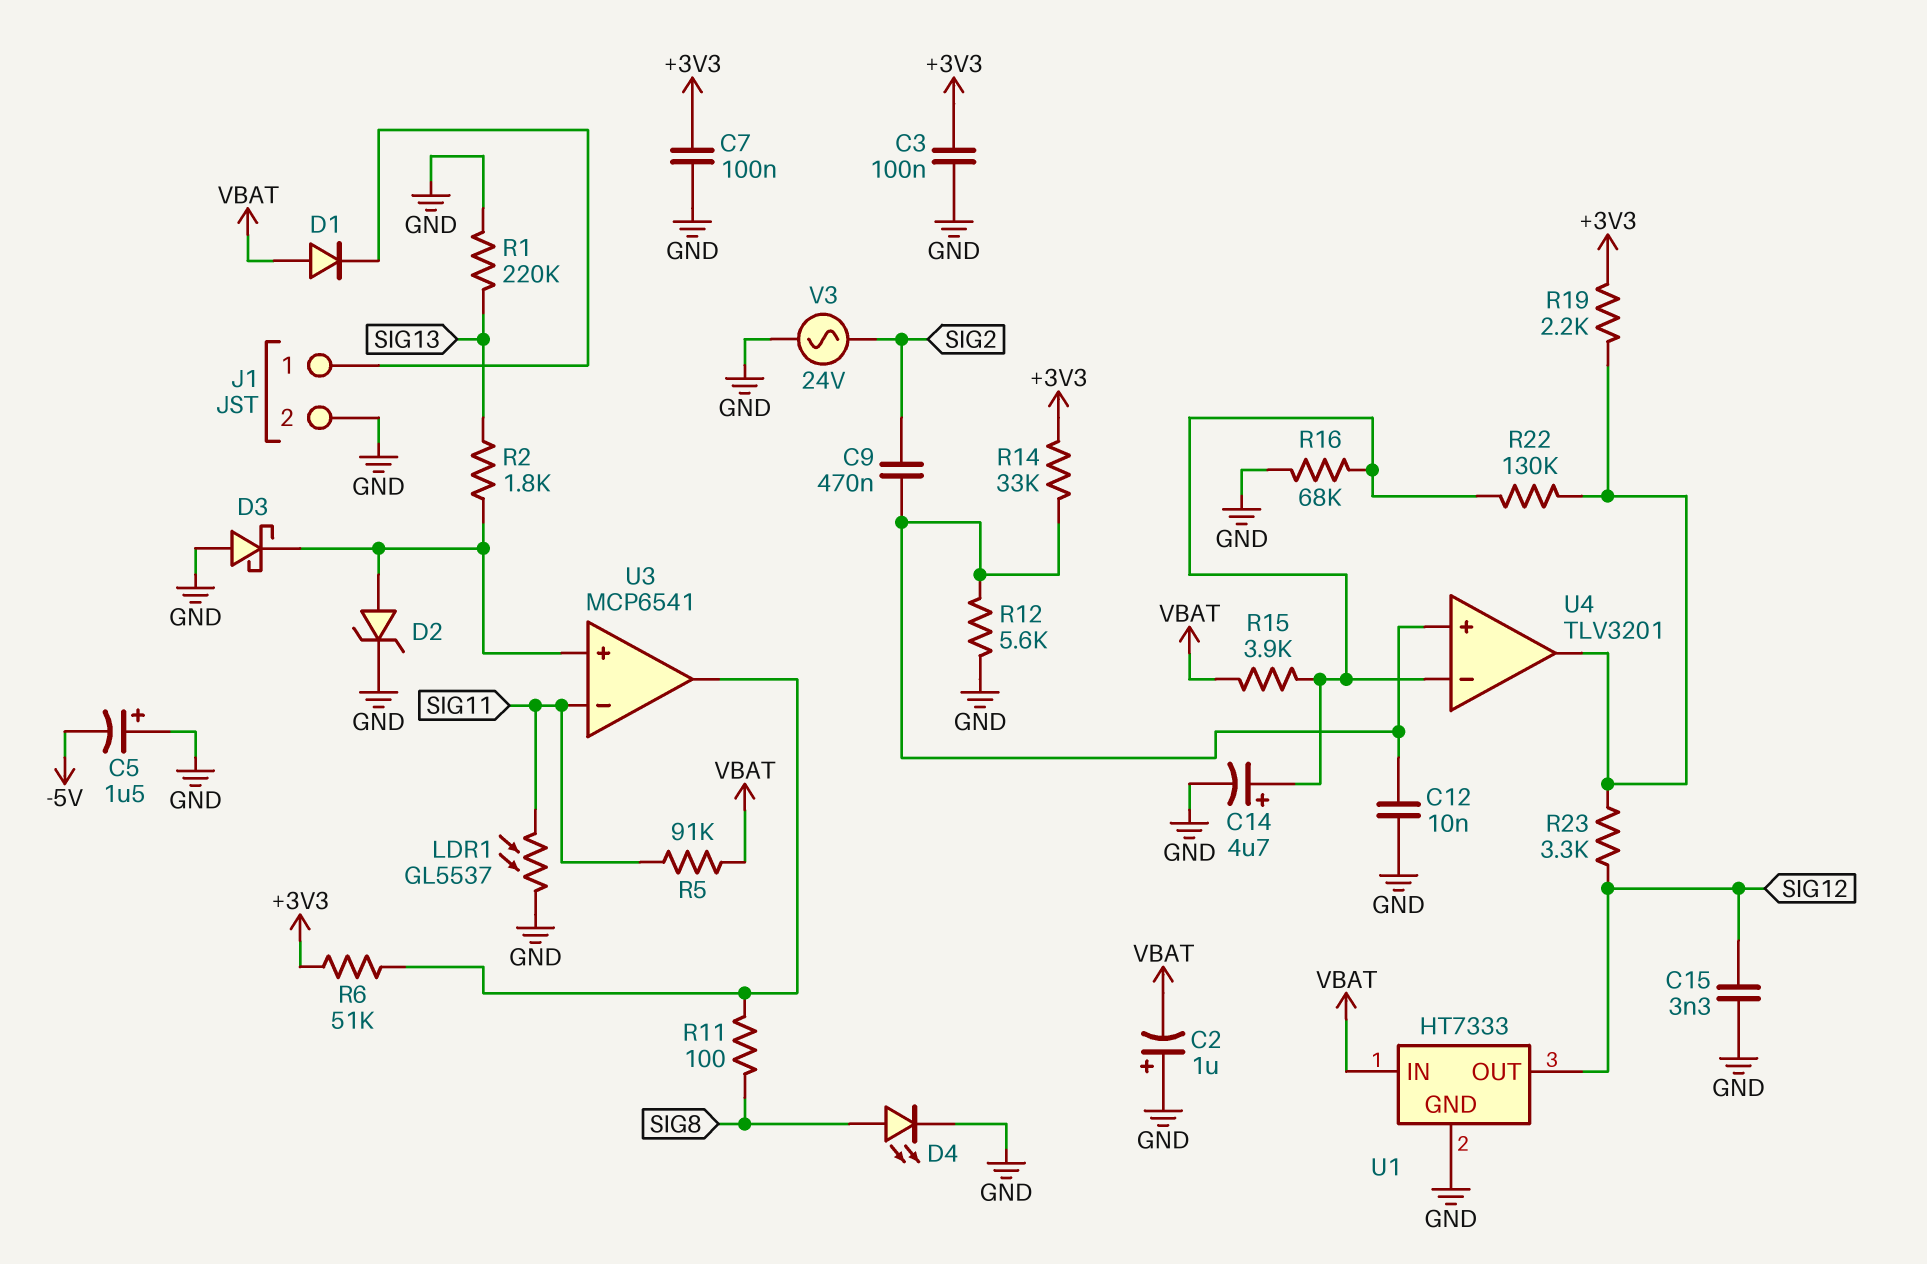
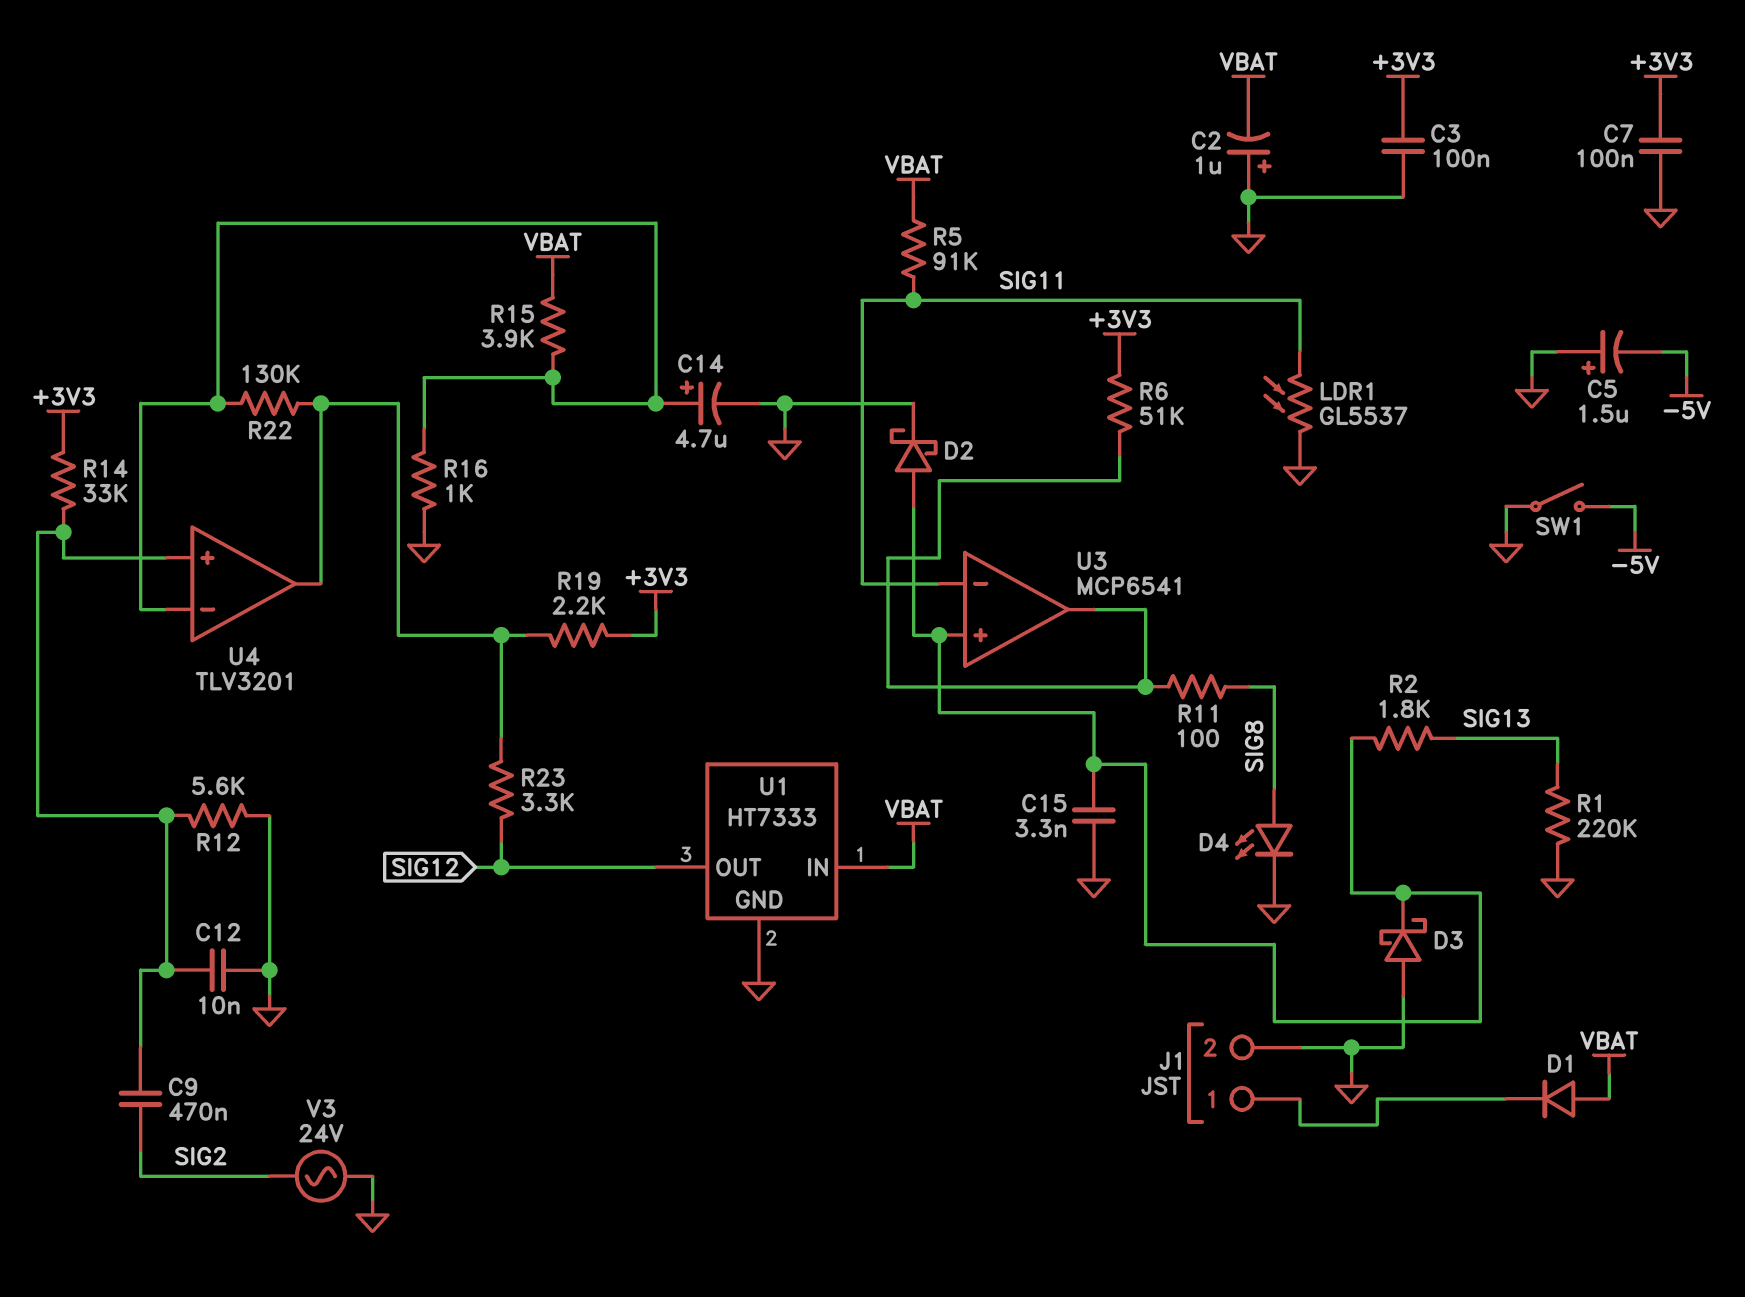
C15: 3.3nF (GND, SIG12) -> 3.3nF (GND, U3/in+)
D2: zener (A U3/in+, K GND) -> schottky (A U3/in+, K GND)
R16: 68k (GND, U4/in-) -> 1k (GND, U4/in-)
SW1: none -> switch (-5V, GND)

